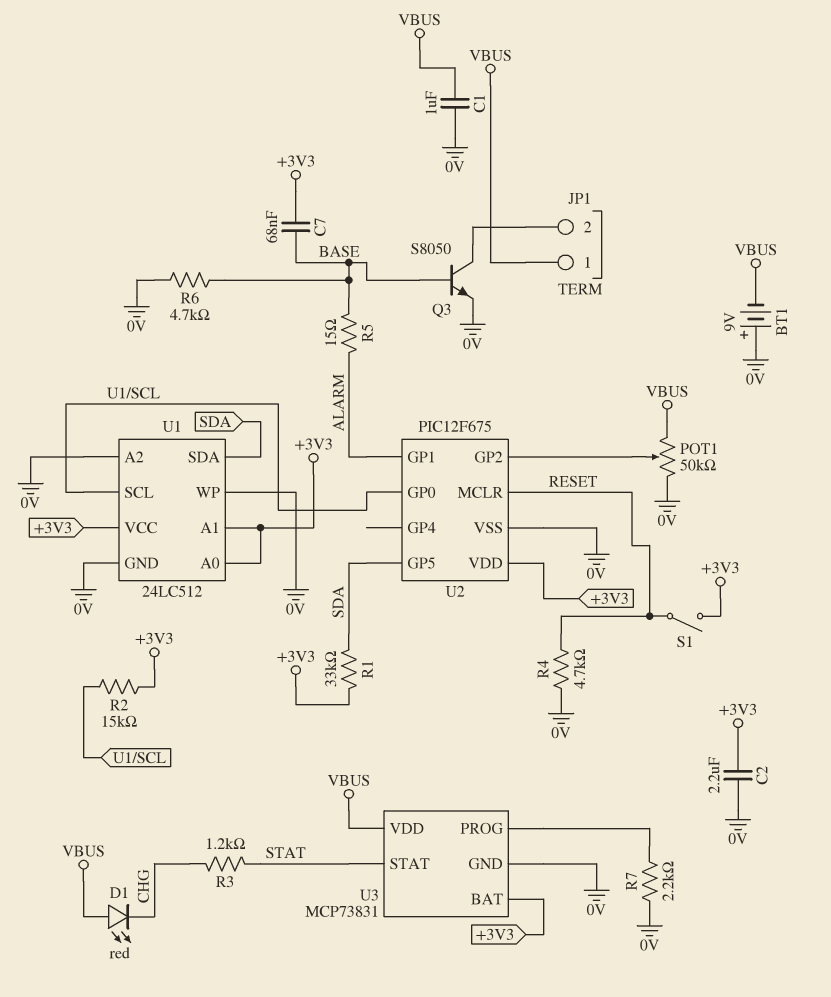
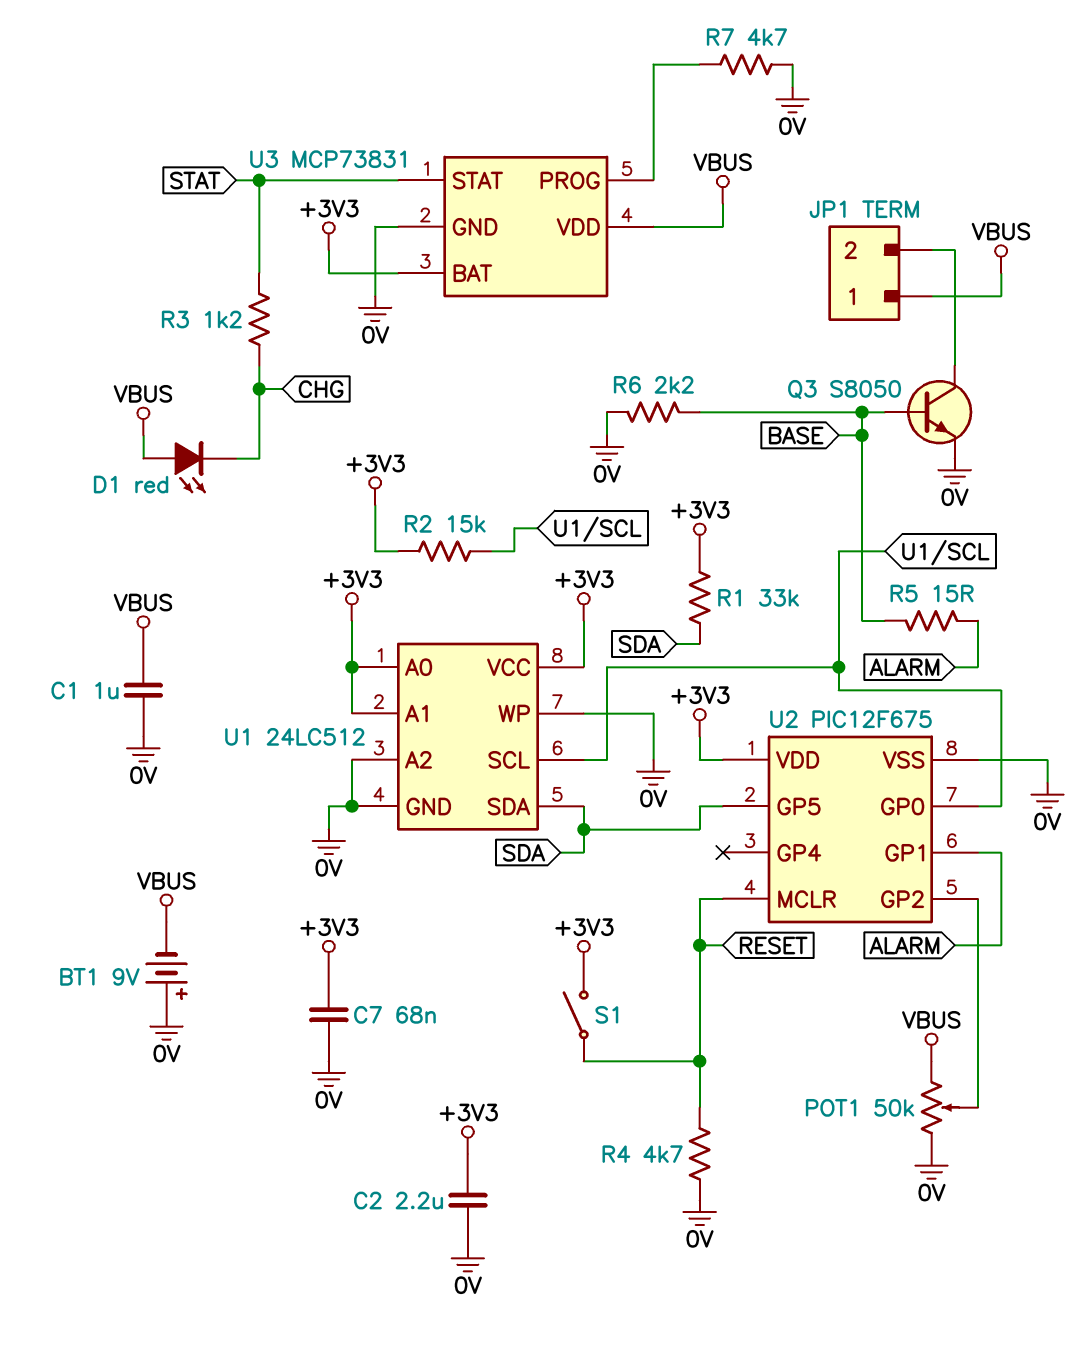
C7: 68nF (+3V3, BASE) -> 68nF (+3V3, 0V)
R6: 4.7k (0V, BASE) -> 2.2k (0V, BASE)
R7: 2.2k (0V, U3/PROG) -> 4.7k (0V, U3/PROG)

